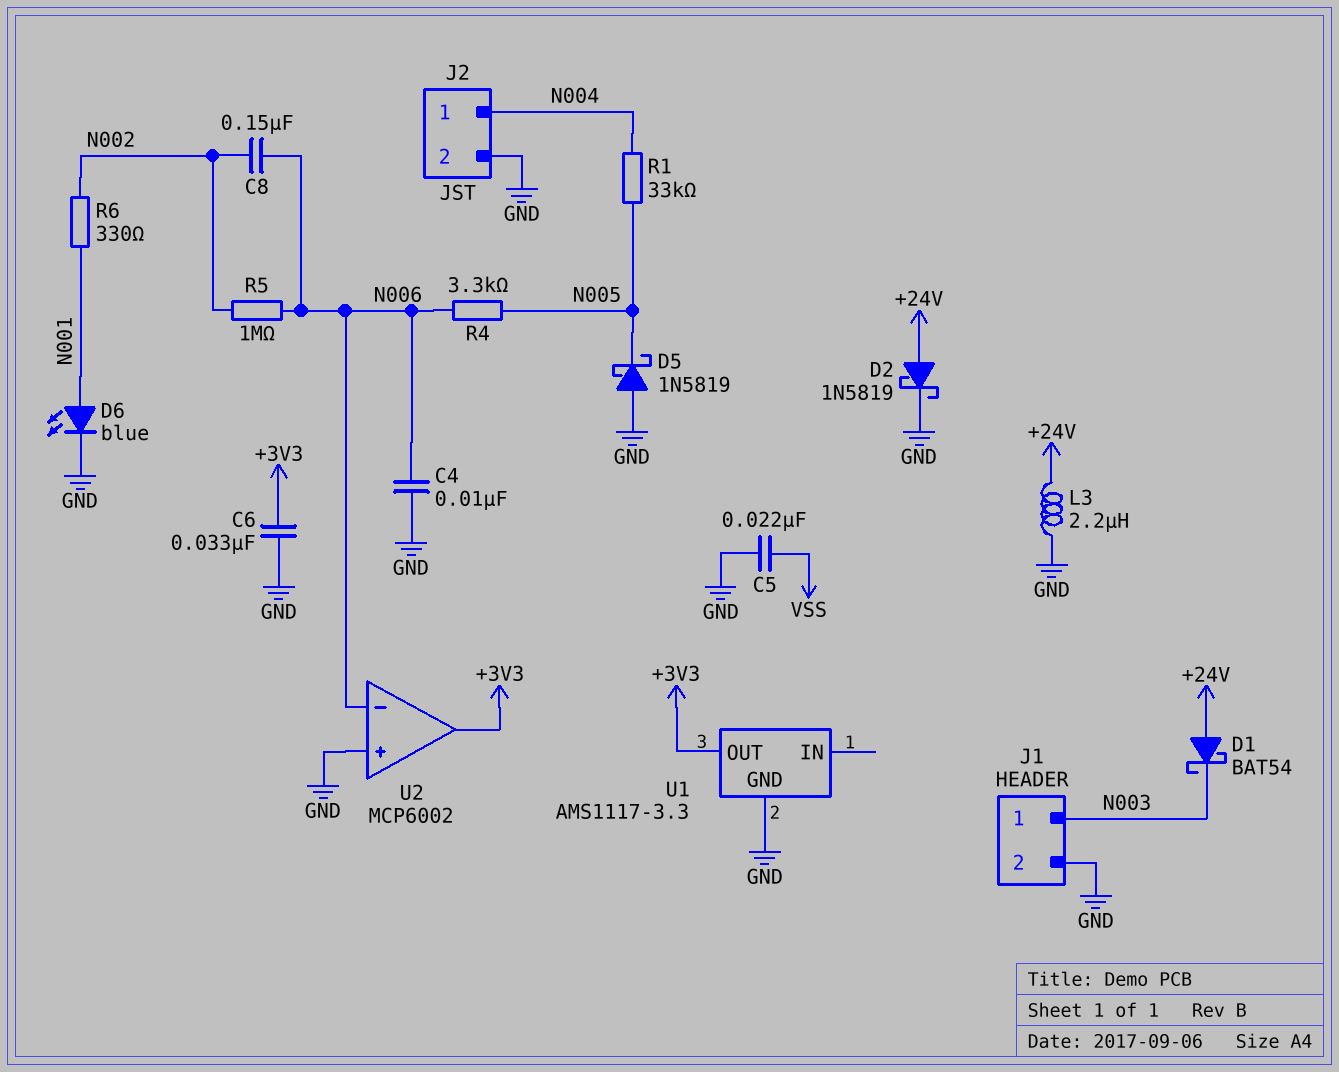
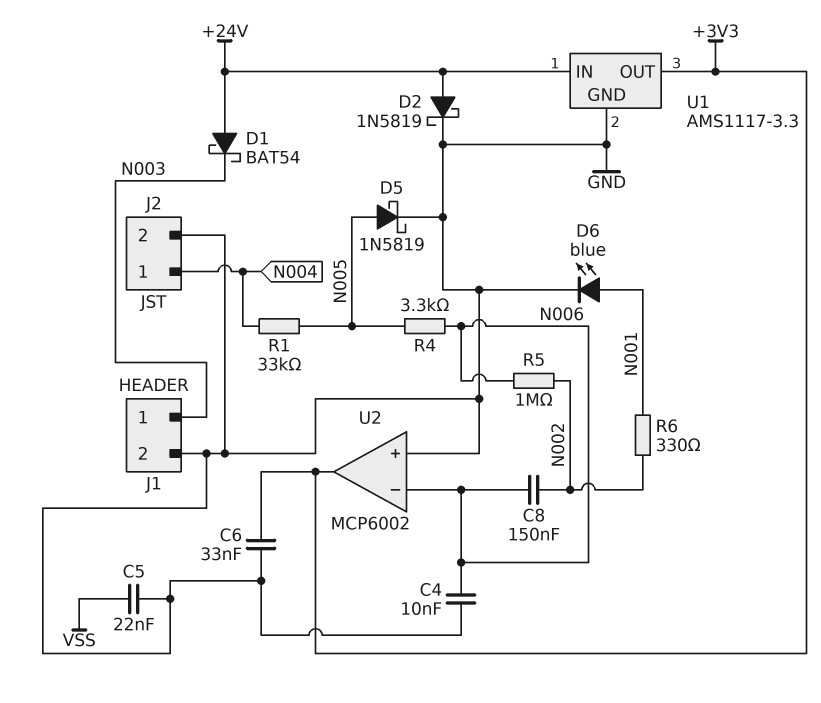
D5: schottky 1N5819 (A GND, K N005) -> schottky 1N5819 (A N005, K GND)
L3: 2.2uH (+24V, GND) -> none
U1 pin IN: none -> +24V

